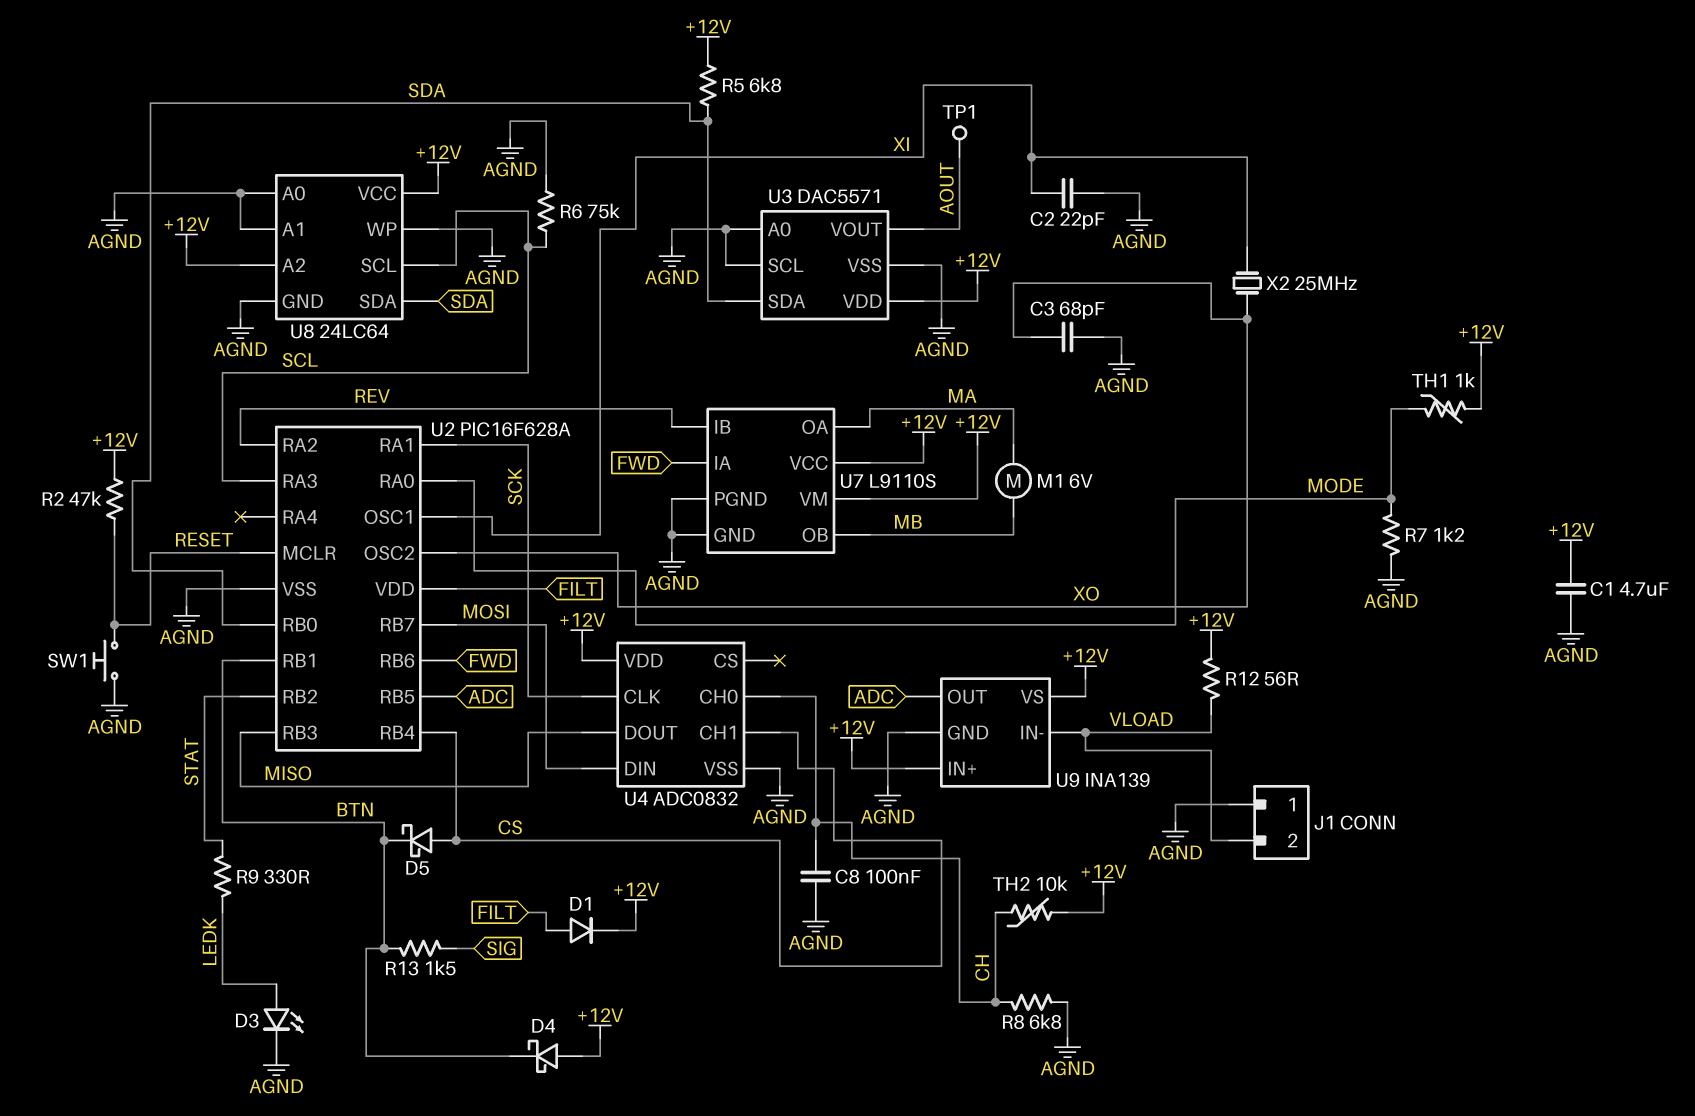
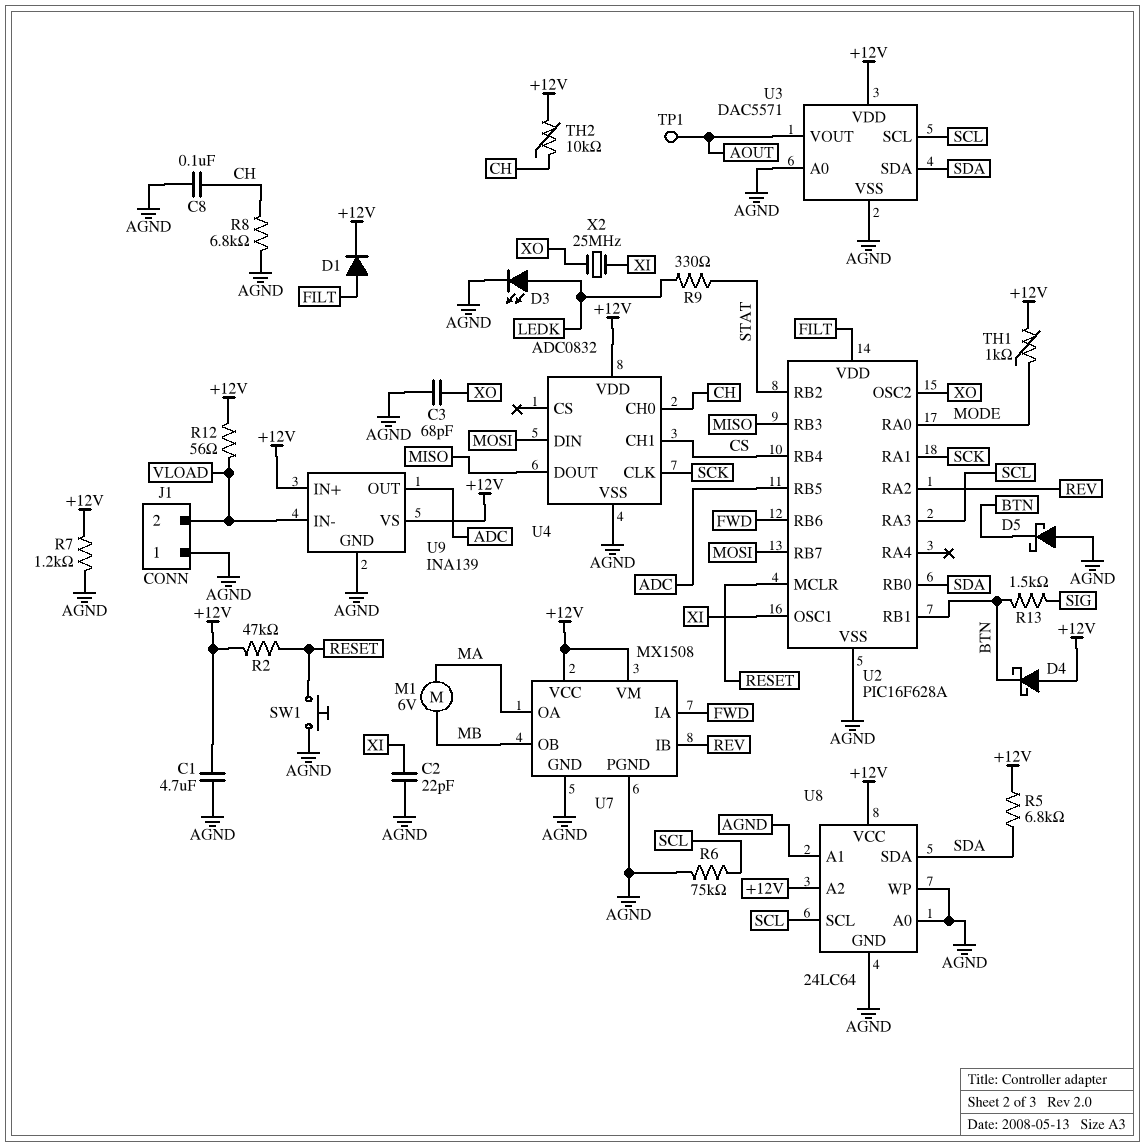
D5: schottky (A CS, K BTN) -> schottky (A AGND, K BTN)
R7: 1.2k (AGND, MODE) -> 1.2k (+12V, AGND)
U3 pin SCL: AGND -> SCL
U7: L9110S -> MX1508

